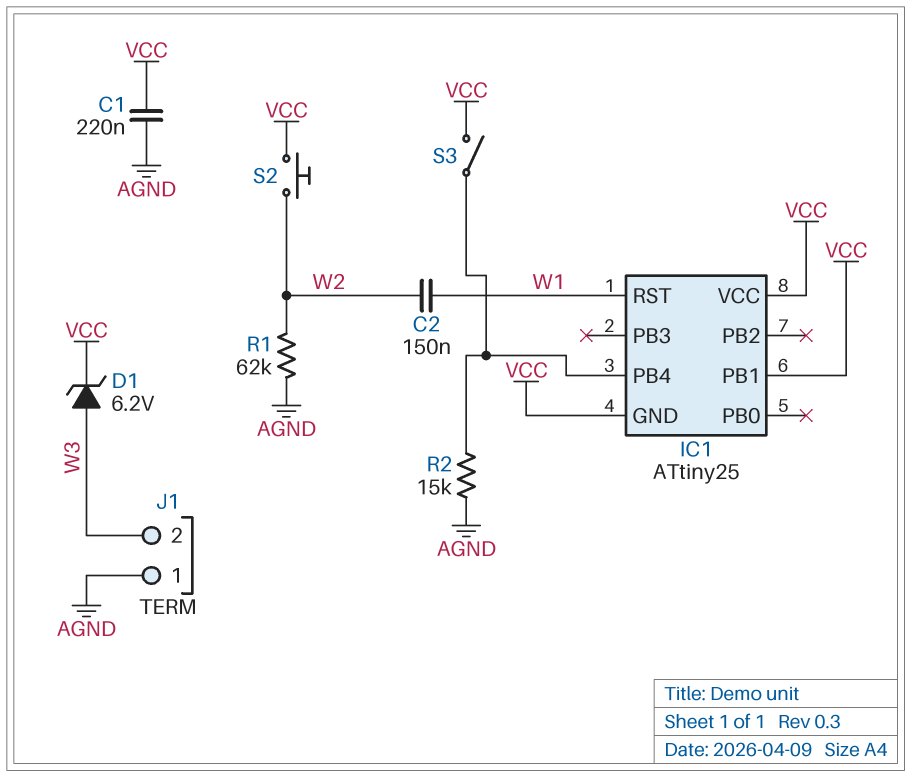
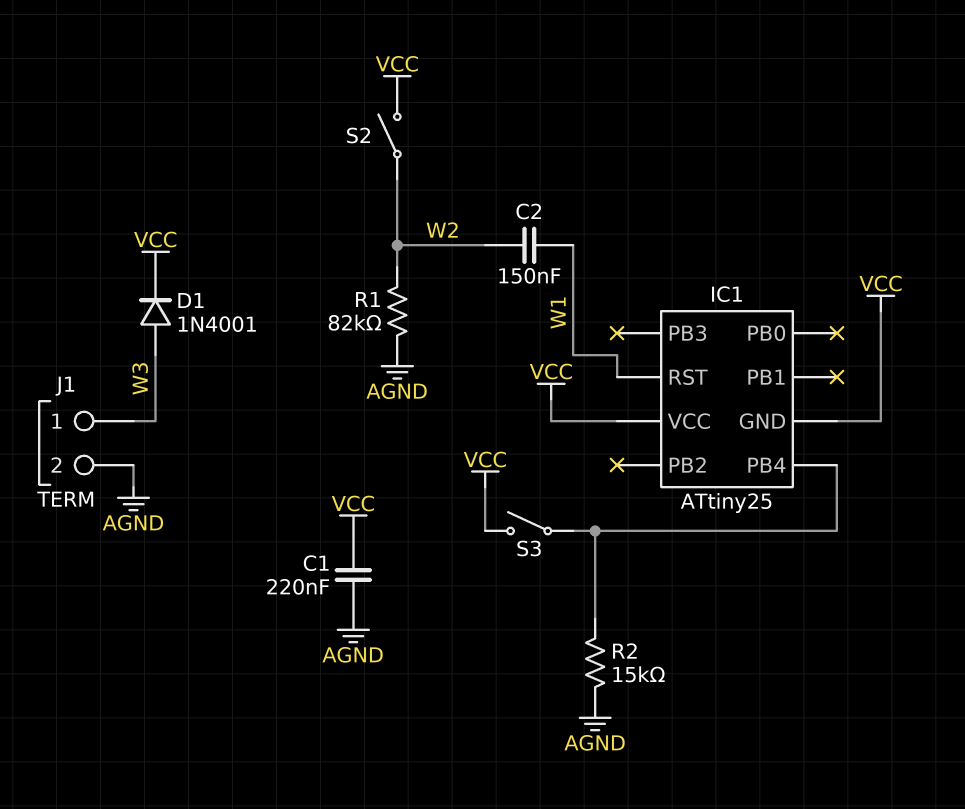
D1: zener 6.2V (A W3, K VCC) -> diode 1N4001 (A W3, K VCC)
IC1 pin PB1: VCC -> none
J1 pin 1: AGND -> W3
J1 pin 2: W3 -> AGND
R1: 62k (AGND, W2) -> 82k (AGND, W2)
S2: button (VCC, W2) -> switch (VCC, W2)

